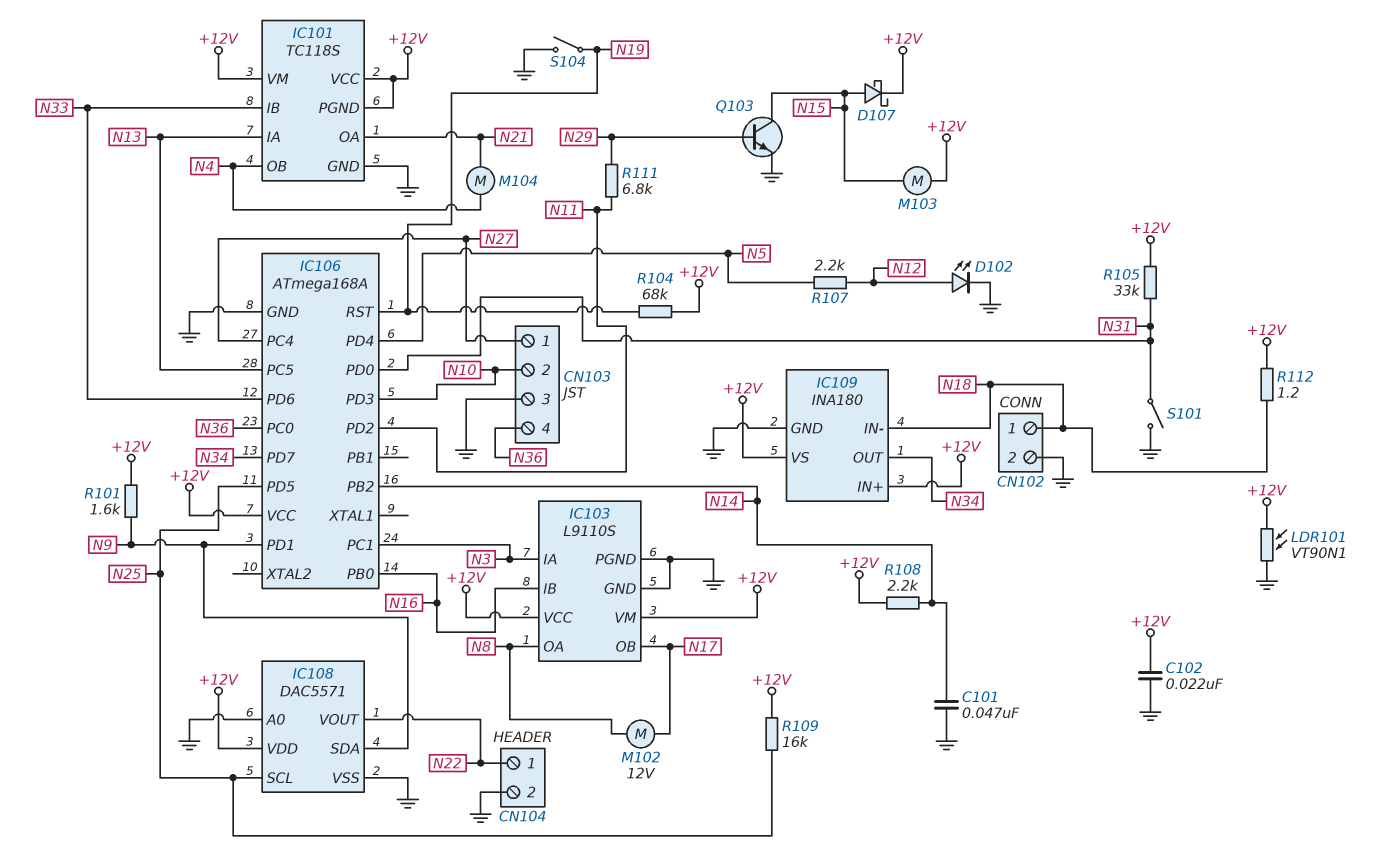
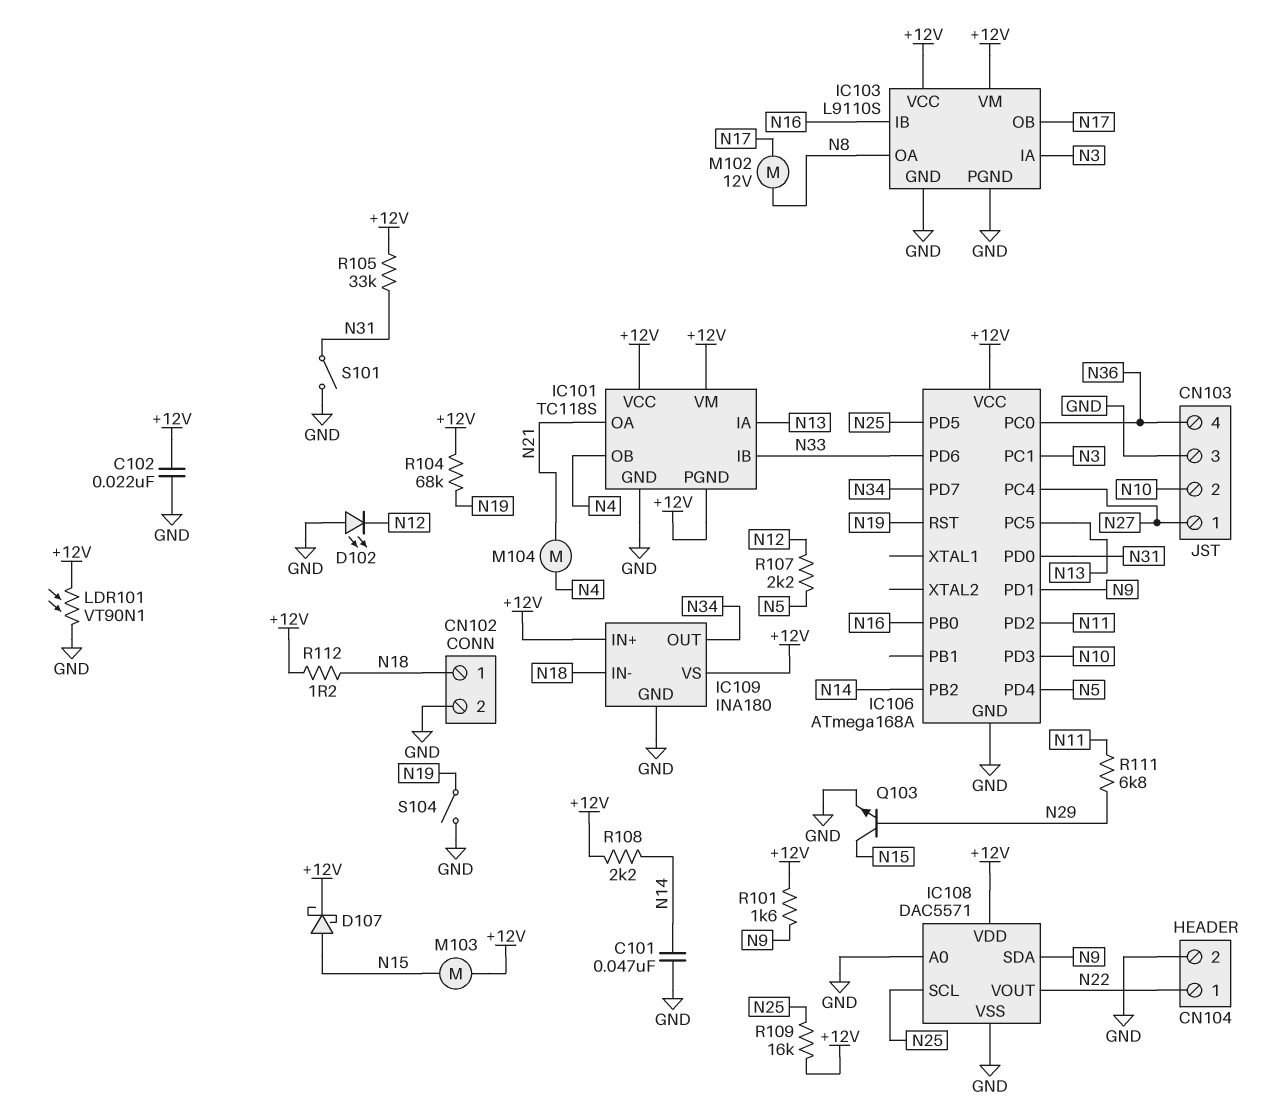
D102: LED (A N12, K GND) -> LED (A GND, K N12)

